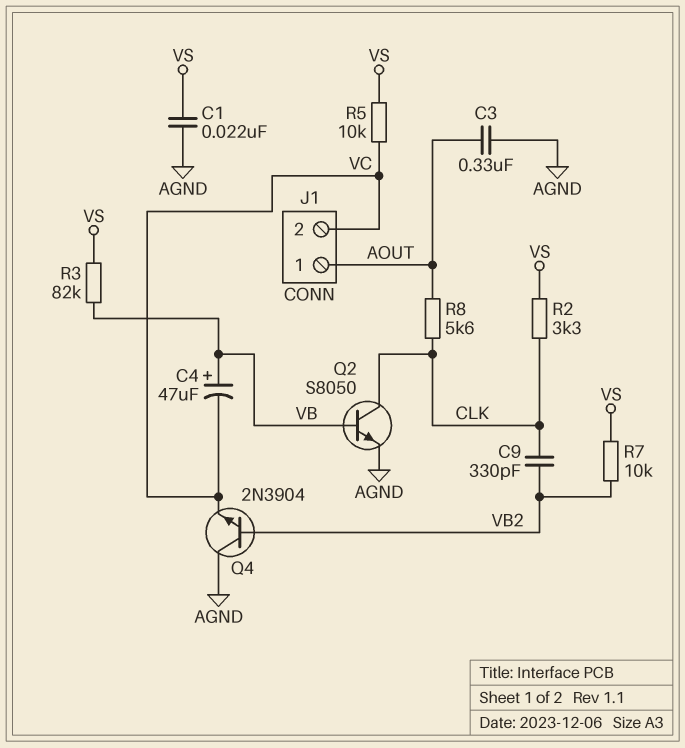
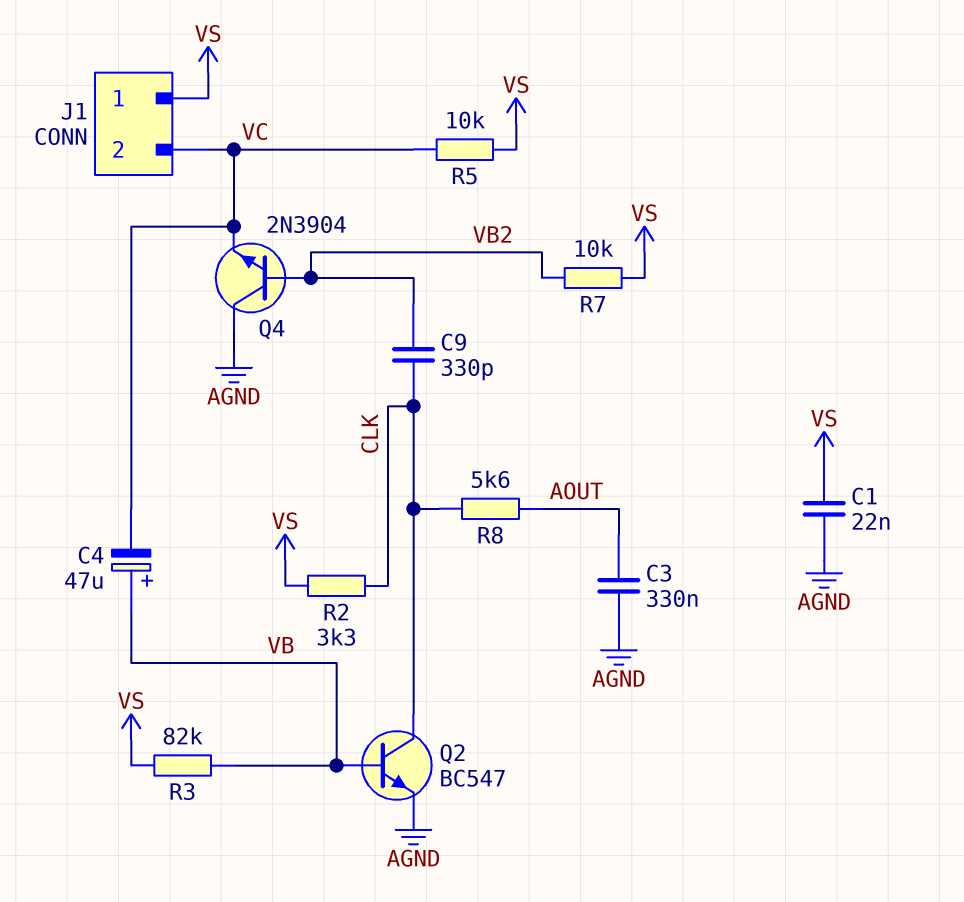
J1 pin 1: AOUT -> VS
Q2: NPN S8050 (B VB, C CLK, E AGND) -> NPN BC547 (B VB, C CLK, E AGND)

